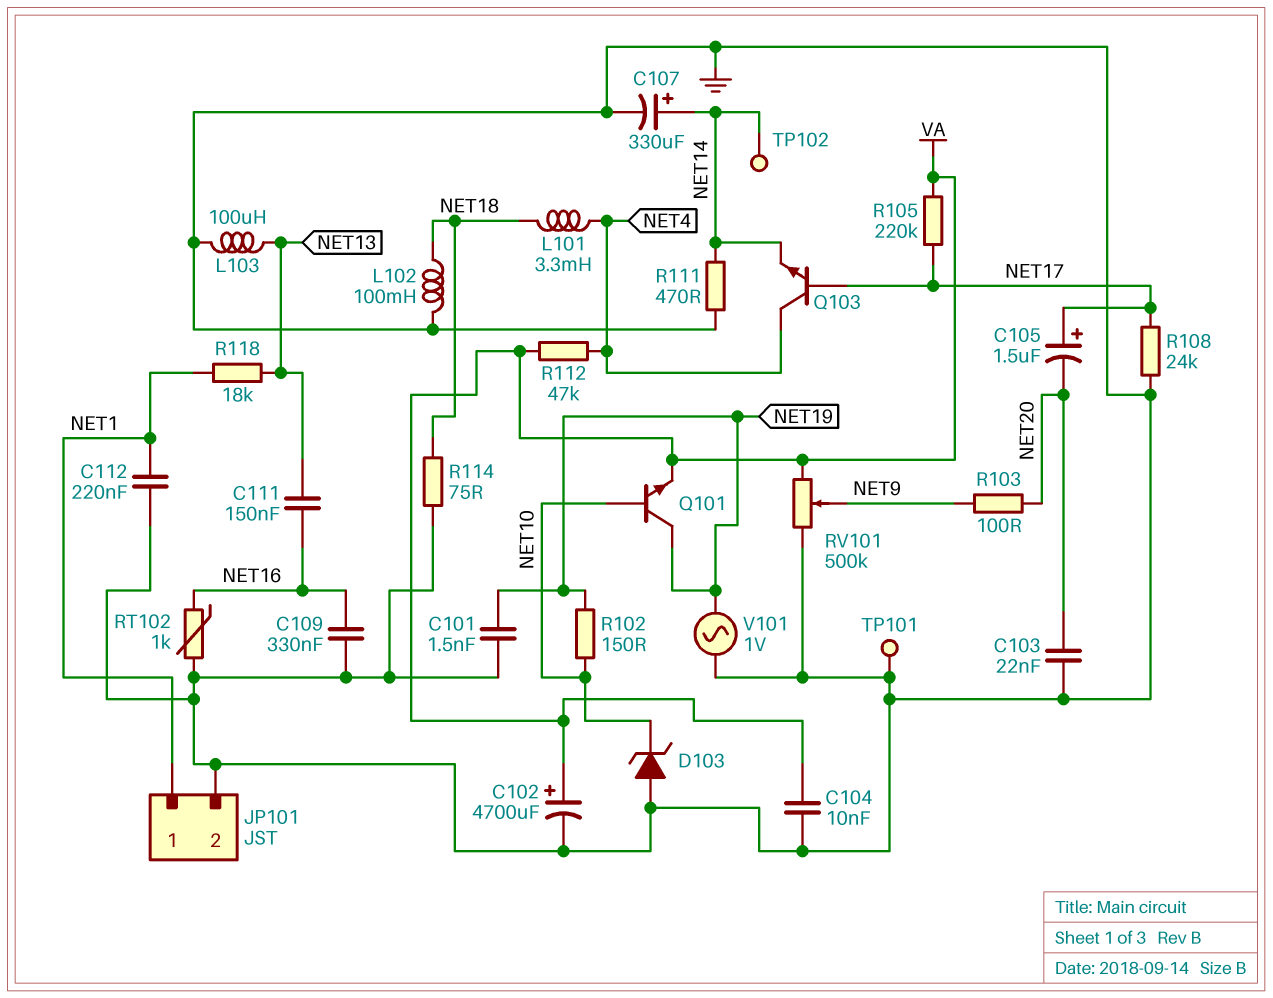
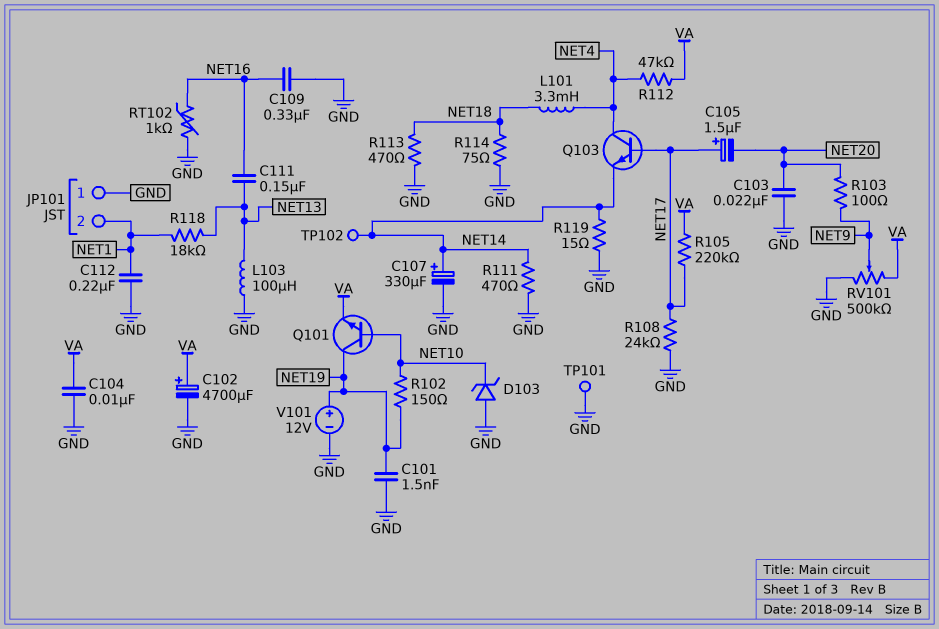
JP101 pin 1: NET1 -> GND
JP101 pin 2: GND -> NET1
L102: 100mH (GND, NET18) -> none
R113: none -> 470 (GND, NET18)
R119: none -> 15 (GND, NET14)
V101: AC 1V (GND, NET19) -> 12V (plus NET19, minus GND)

